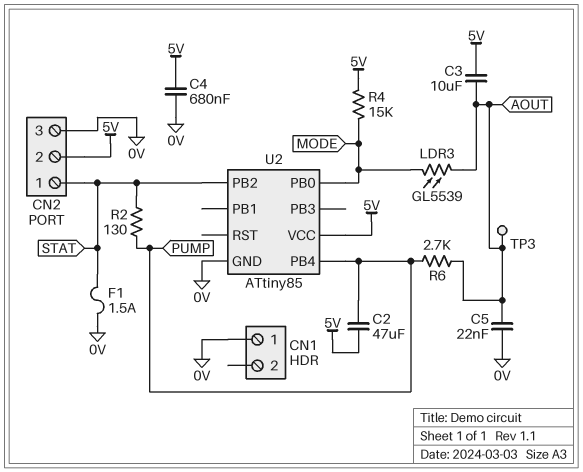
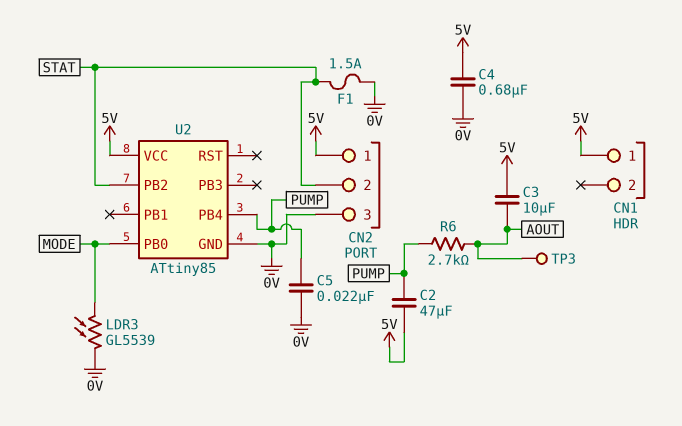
C5: 22nF (0V, AOUT) -> 22nF (0V, PUMP)
CN1 pin 1: 0V -> 5V
CN2 pin 1: STAT -> 5V
CN2 pin 2: 5V -> STAT
LDR3: GL5539 (AOUT, MODE) -> GL5539 (0V, MODE)
R2: 130 (PUMP, STAT) -> none
R4: 15k (5V, MODE) -> none

